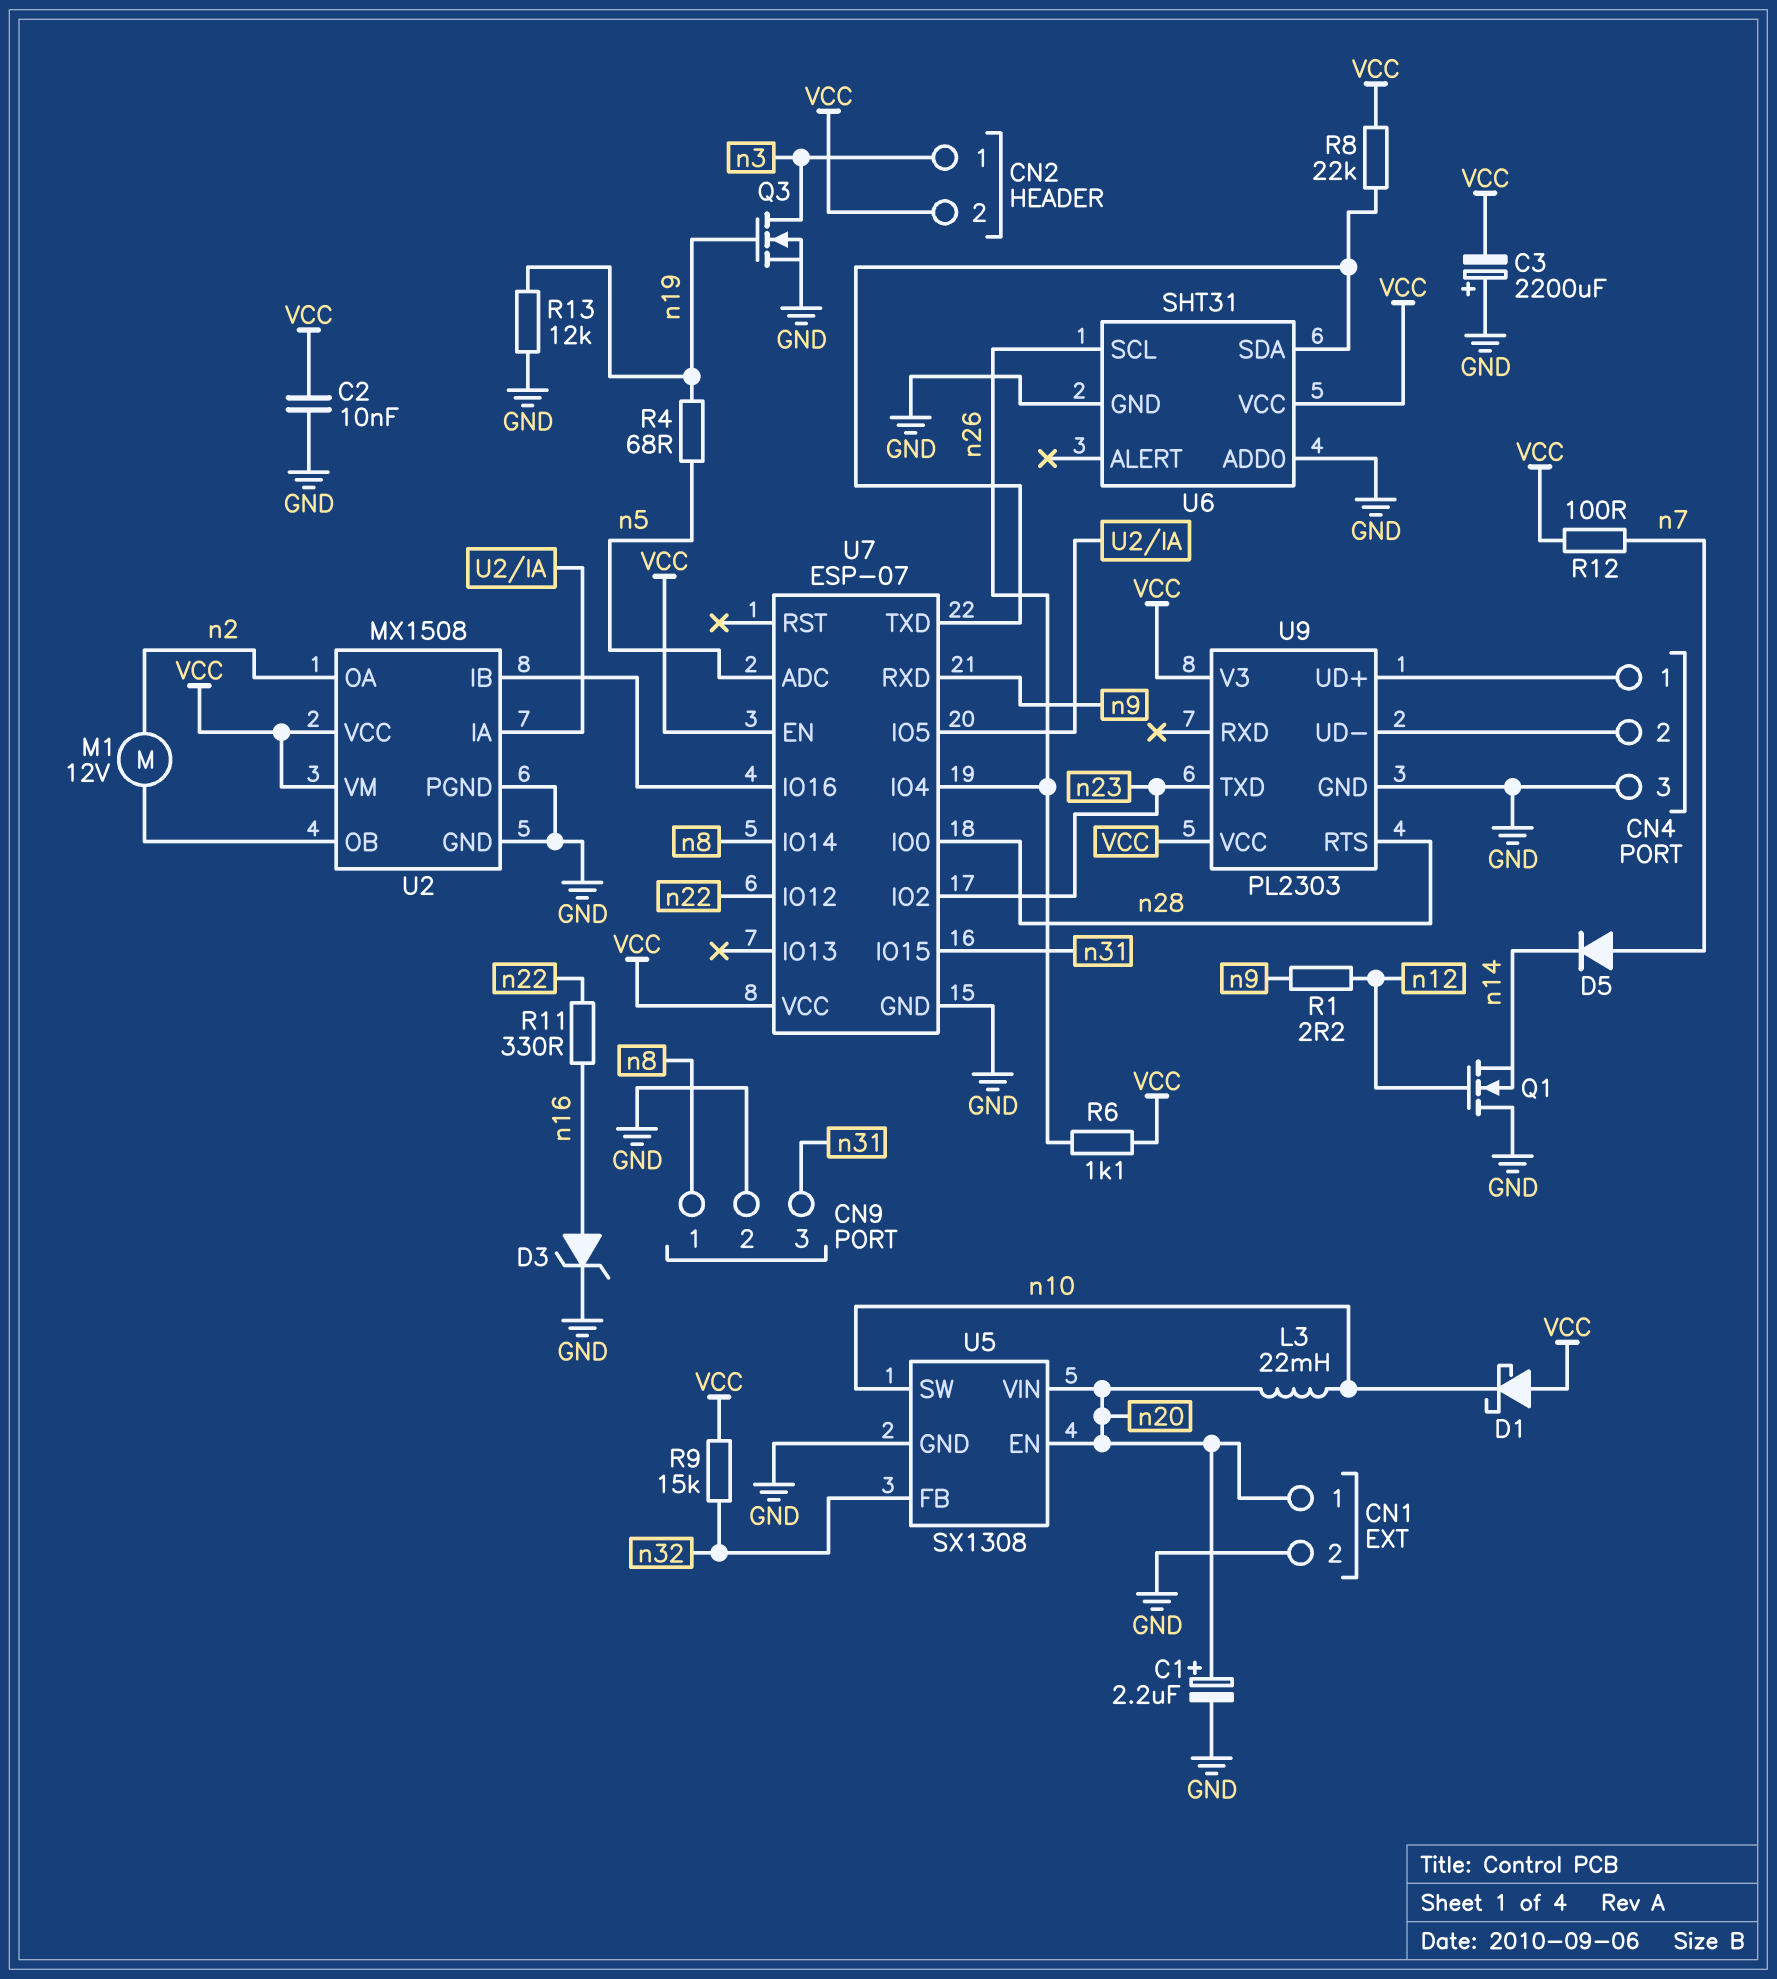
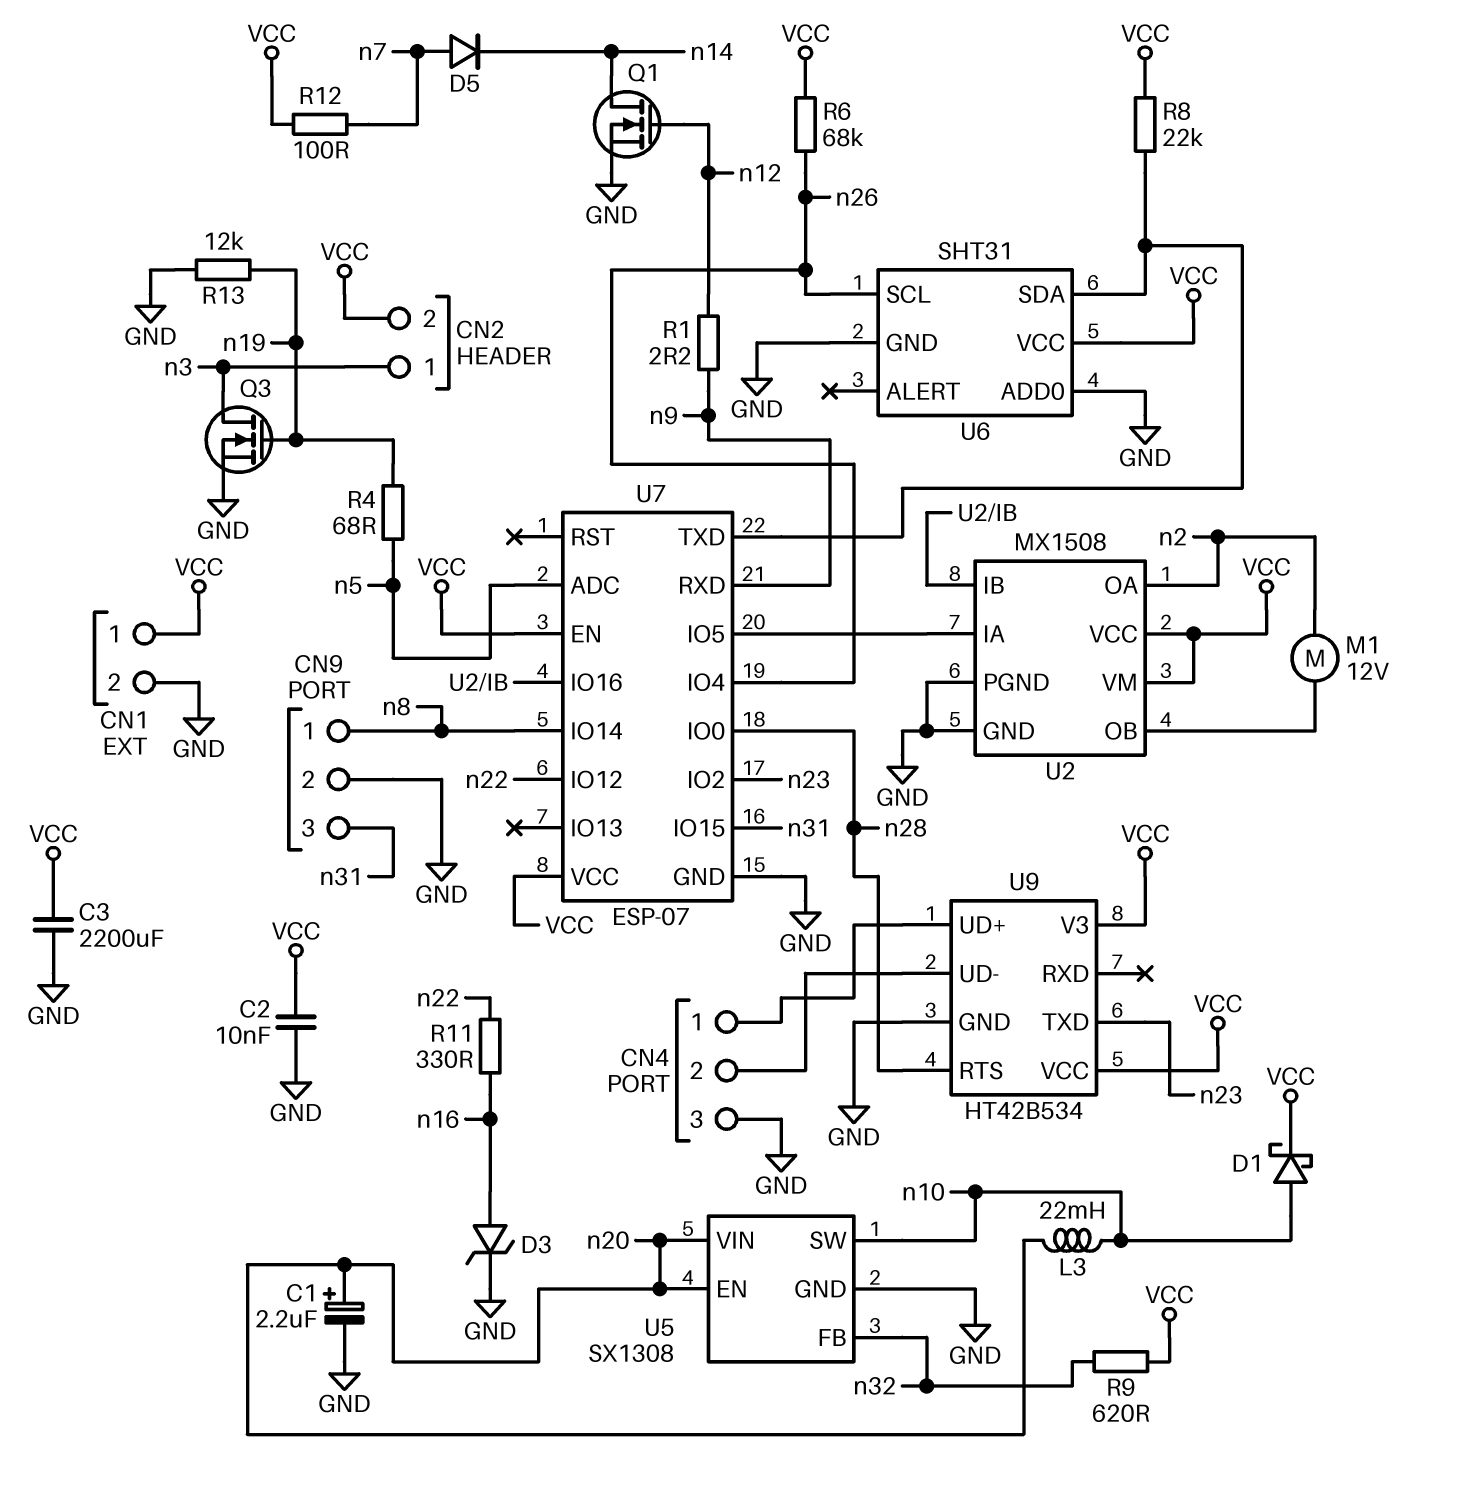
C3: 2200uF (plus GND, minus VCC) -> 2200uF (GND, VCC)
CN1 pin 1: n20 -> VCC
D1: schottky (A VCC, K n10) -> schottky (A n10, K VCC)
Q1: NMOS (G n12, D GND, S n14) -> NMOS (G n12, D n14, S GND)
R6: 1.1k (VCC, n26) -> 68k (VCC, n26)
R9: 15k (VCC, n32) -> 620 (VCC, n32)
U9: PL2303 -> HT42B534

